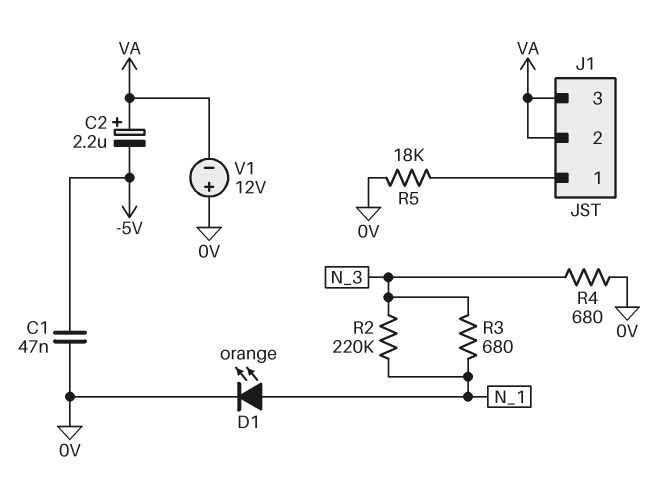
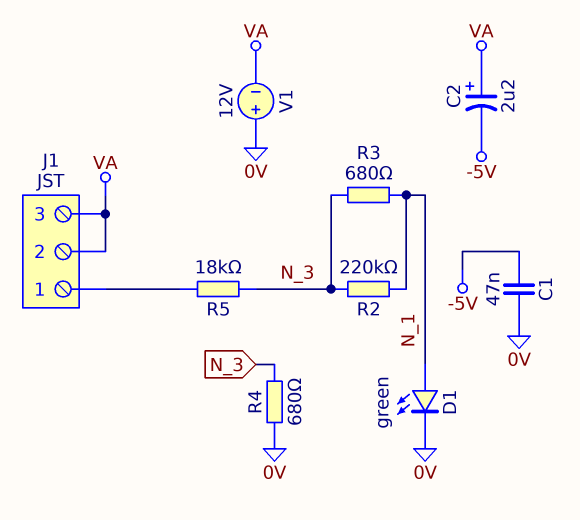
D1: LED orange (A N_1, K 0V) -> LED green (A N_1, K 0V)
R5: 18k (0V, J1/1) -> 18k (J1/1, N_3)

